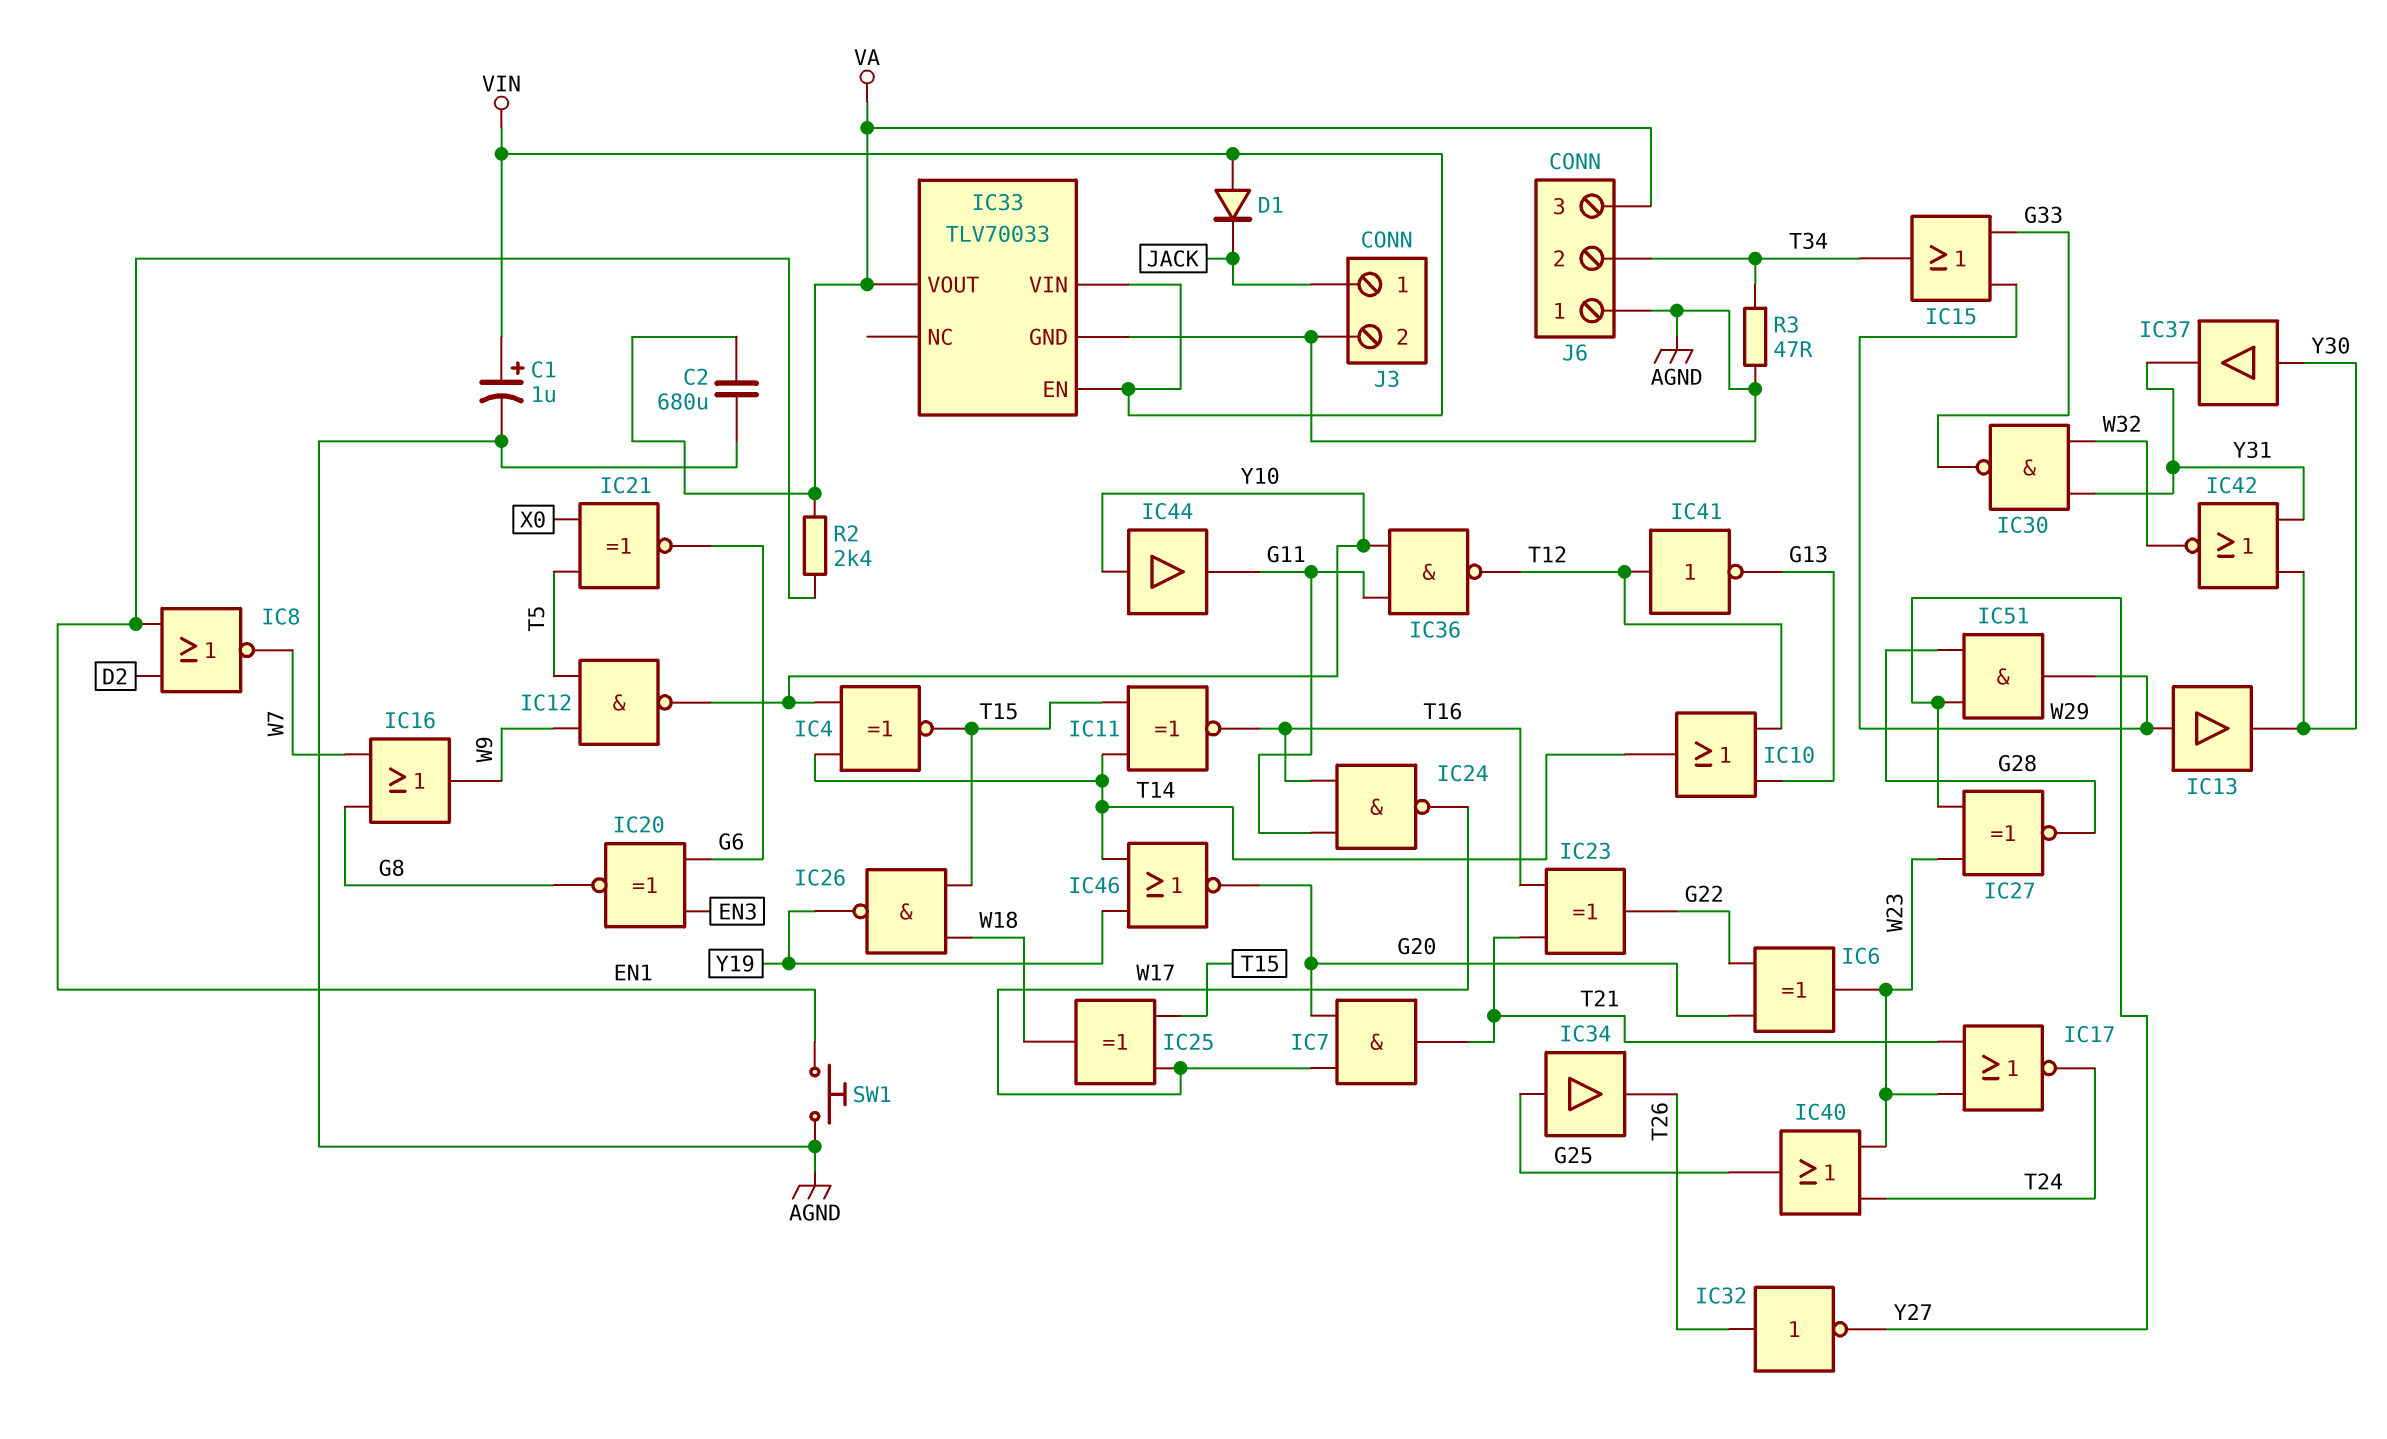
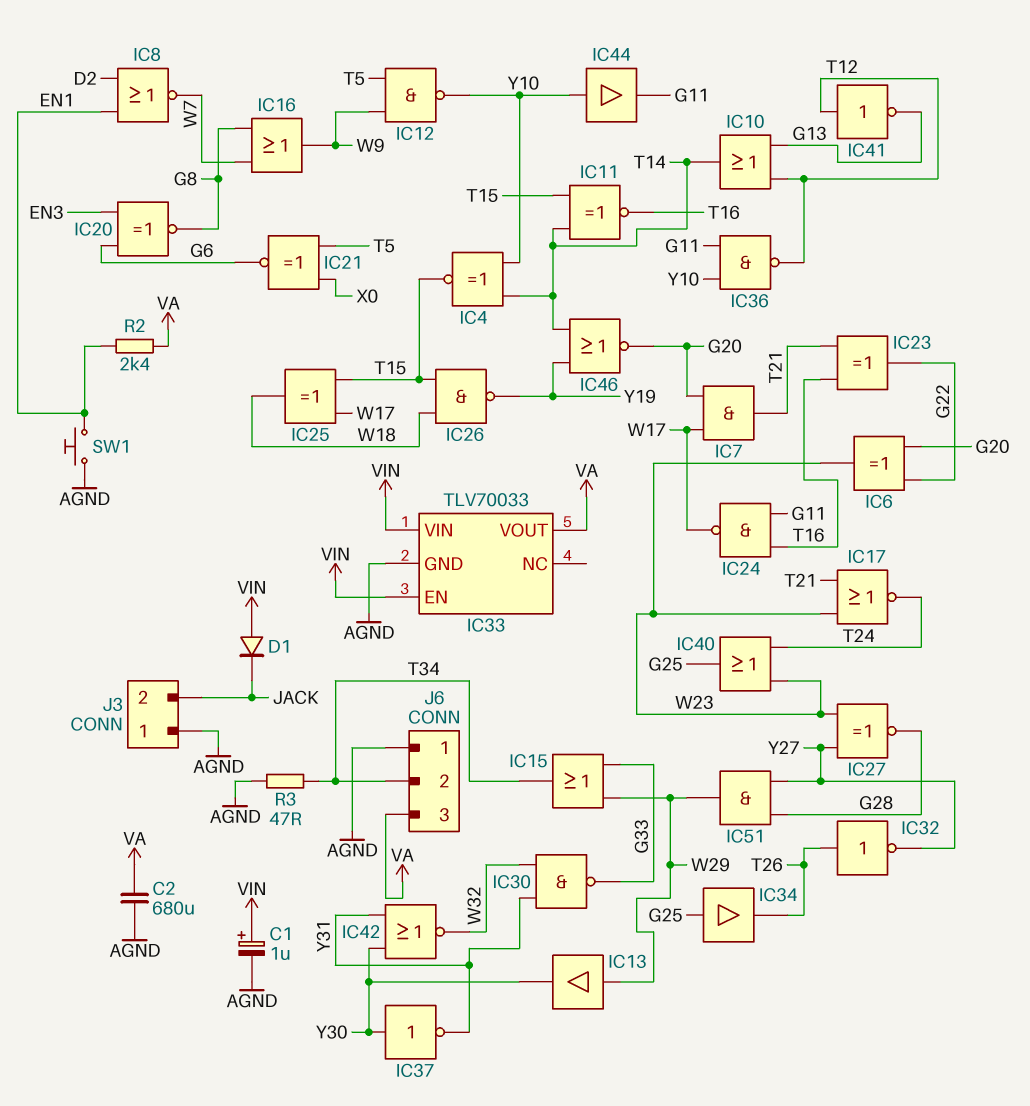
IC37: buffer (in Y30, out Y31) -> NOT (in Y30, out Y31)
J3 pin 1: JACK -> AGND
J3 pin 2: AGND -> JACK

